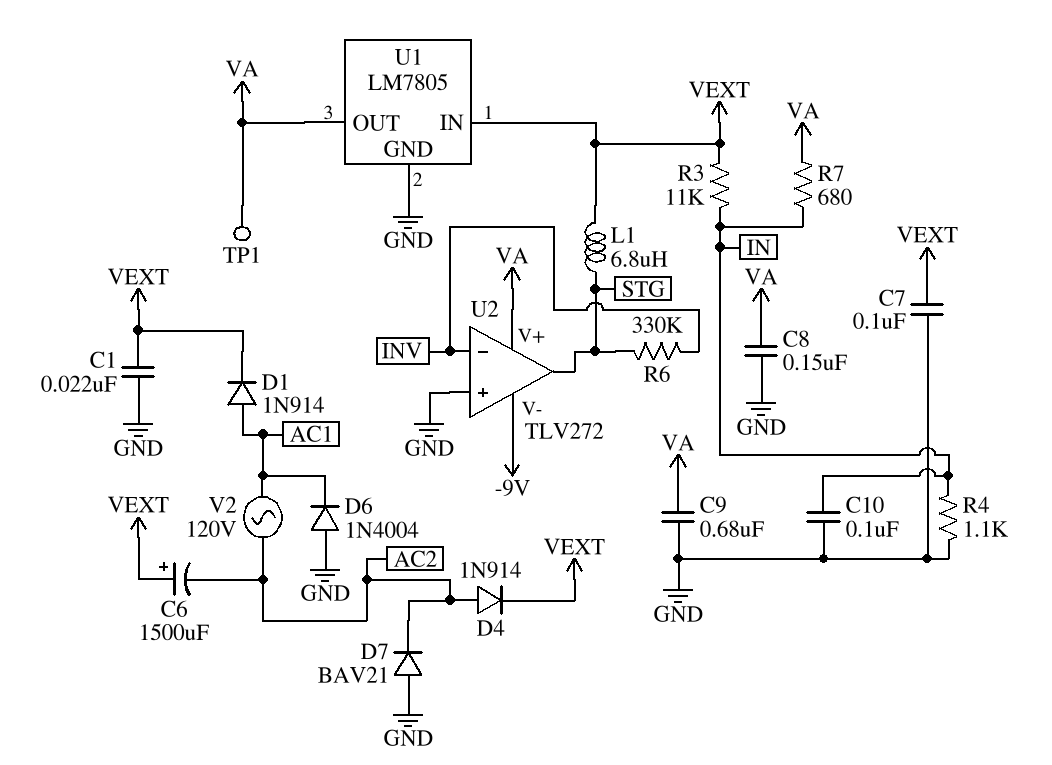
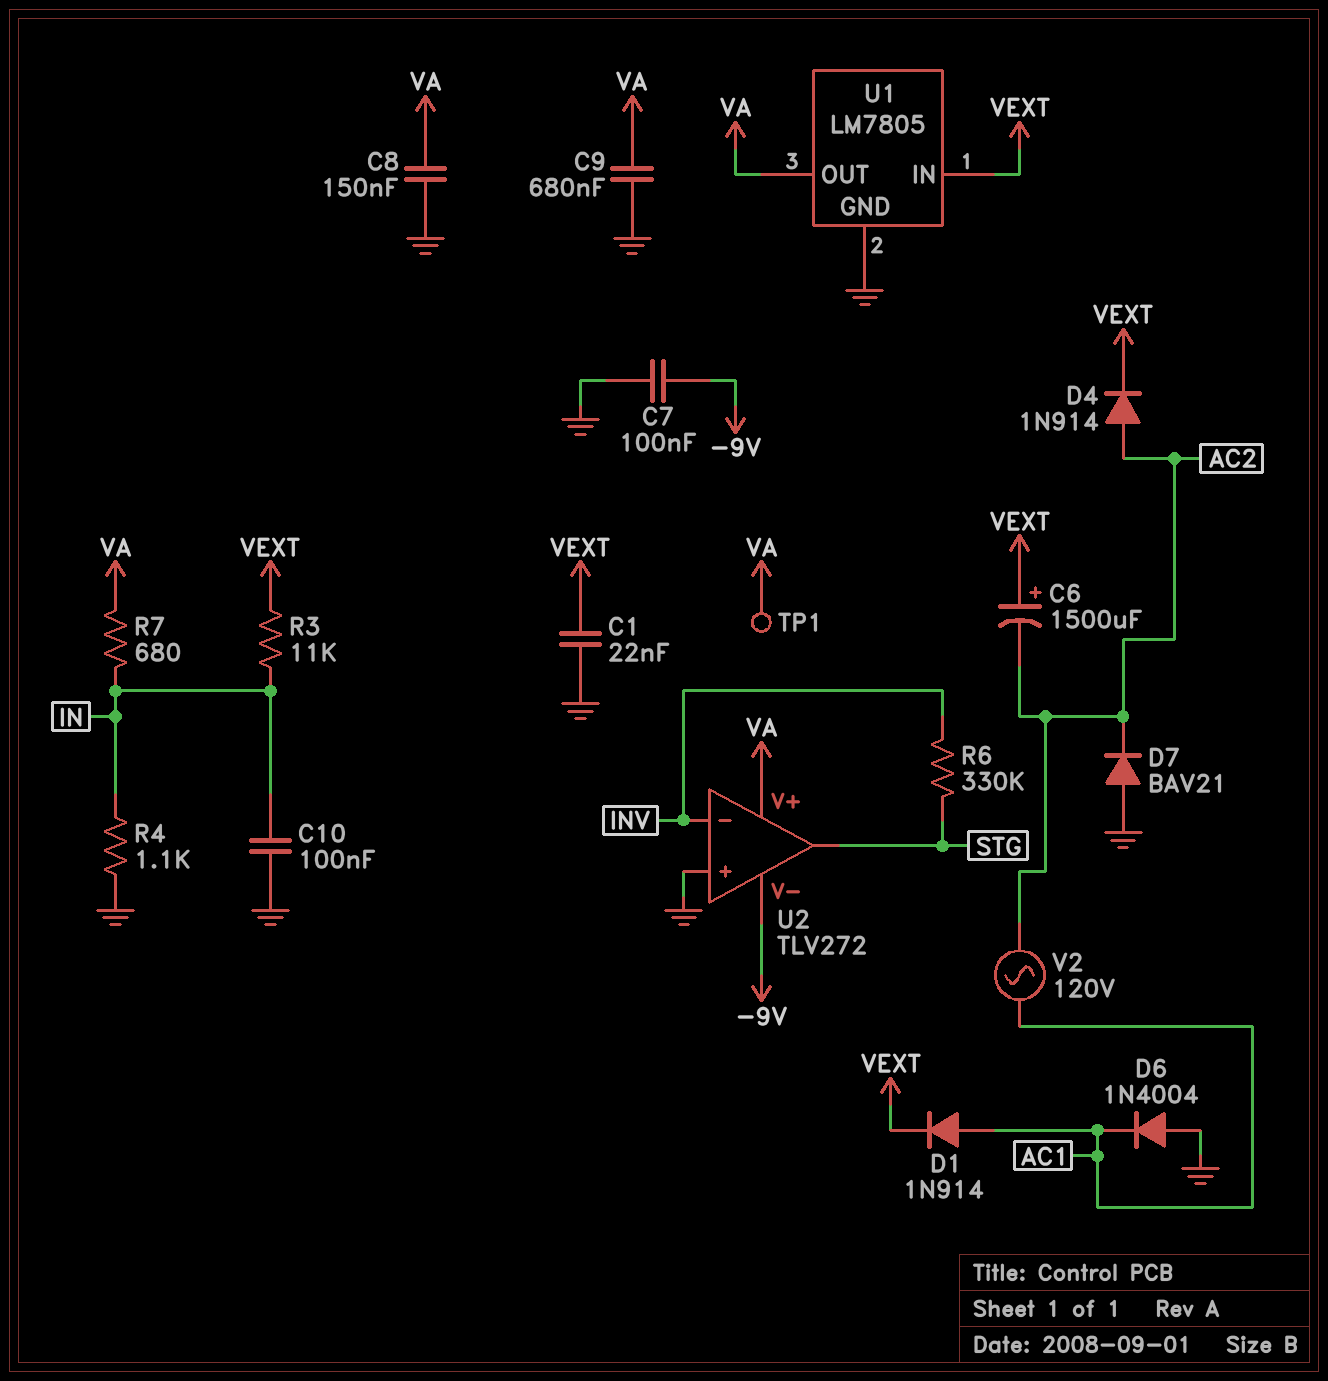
C7: 100nF (GND, VEXT) -> 100nF (-9V, GND)
L1: 6.8uH (STG, VEXT) -> none

